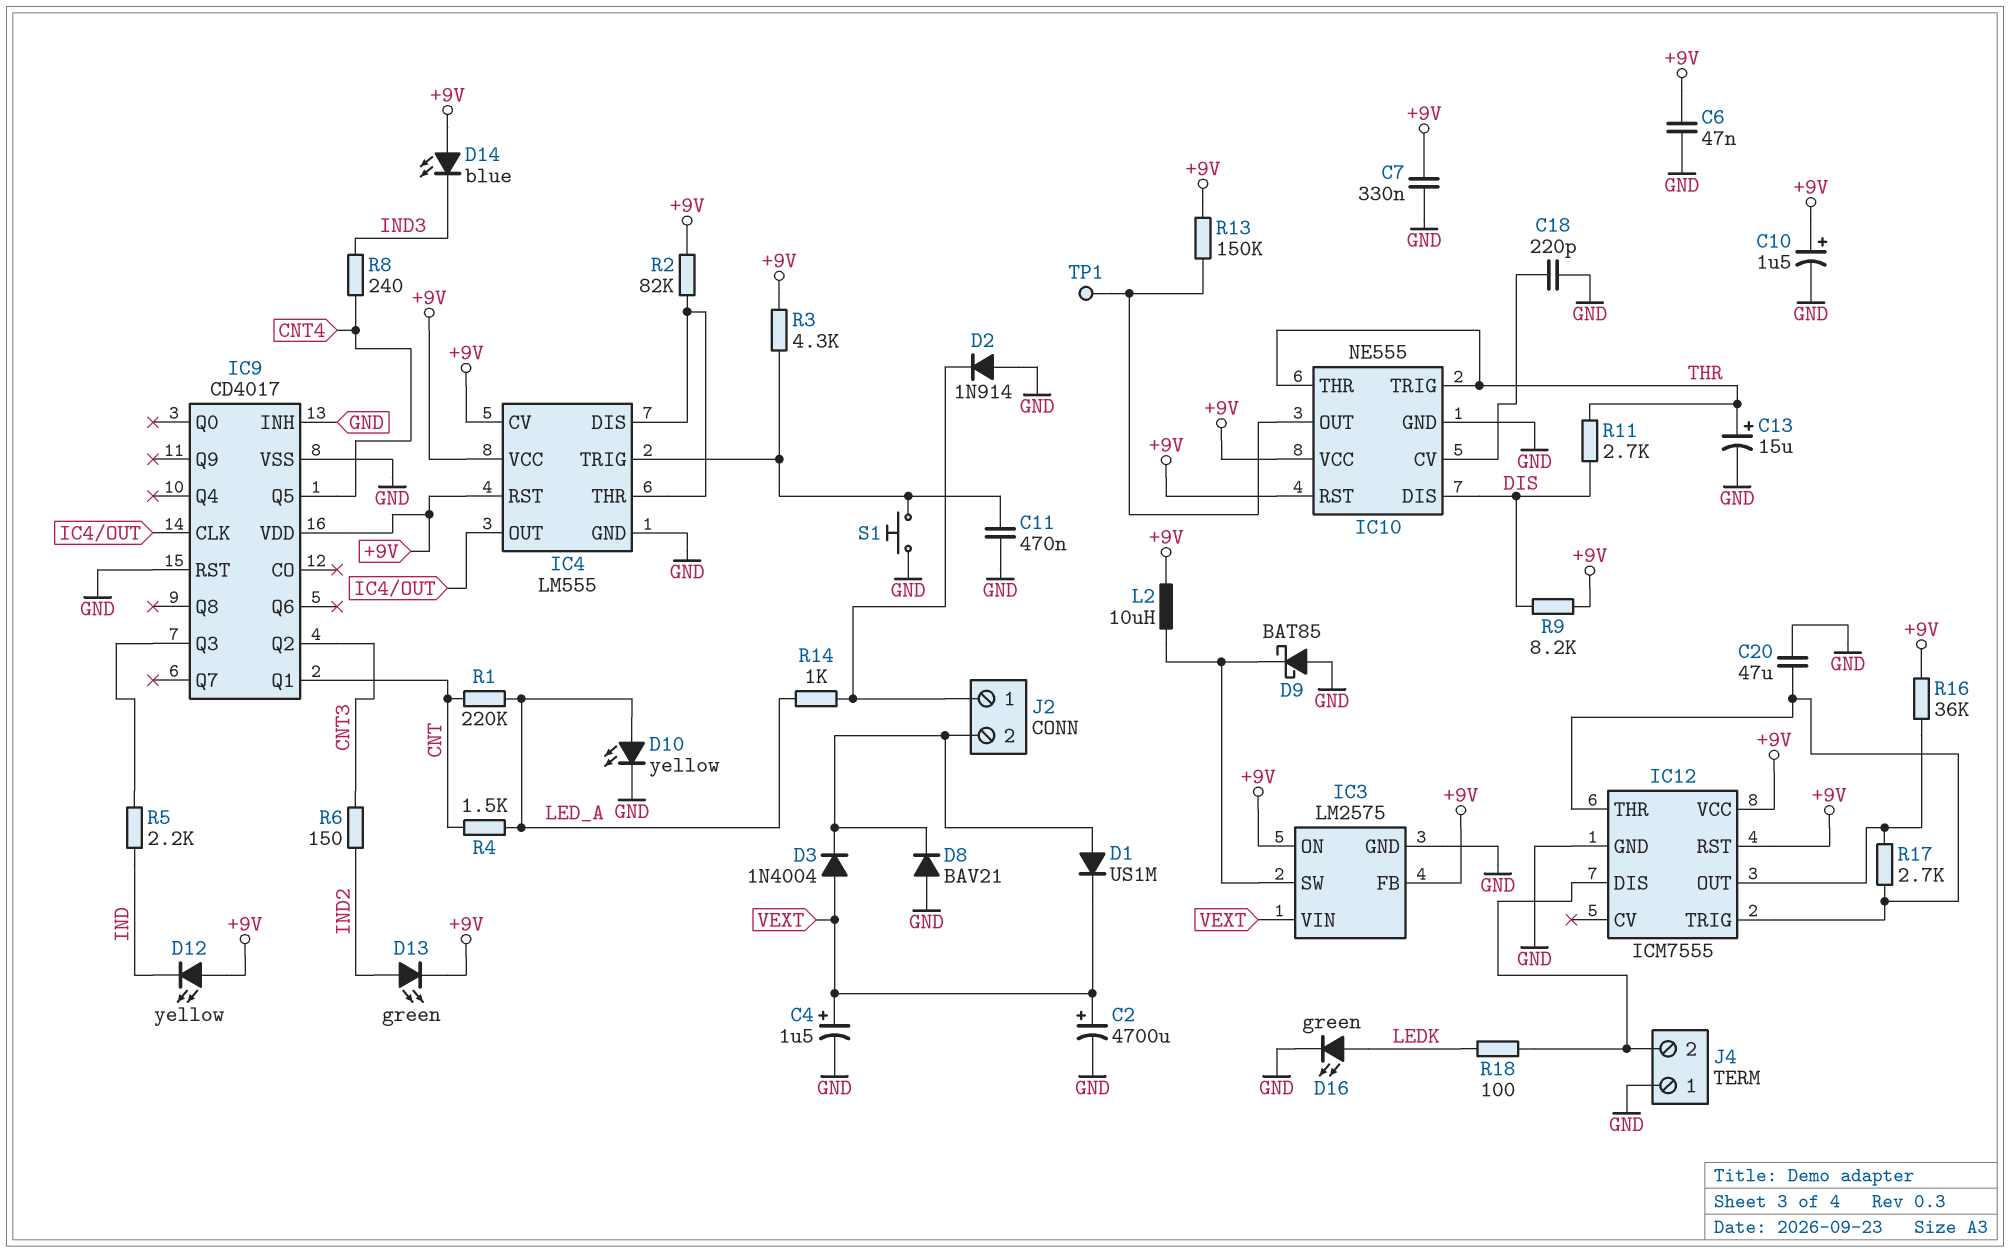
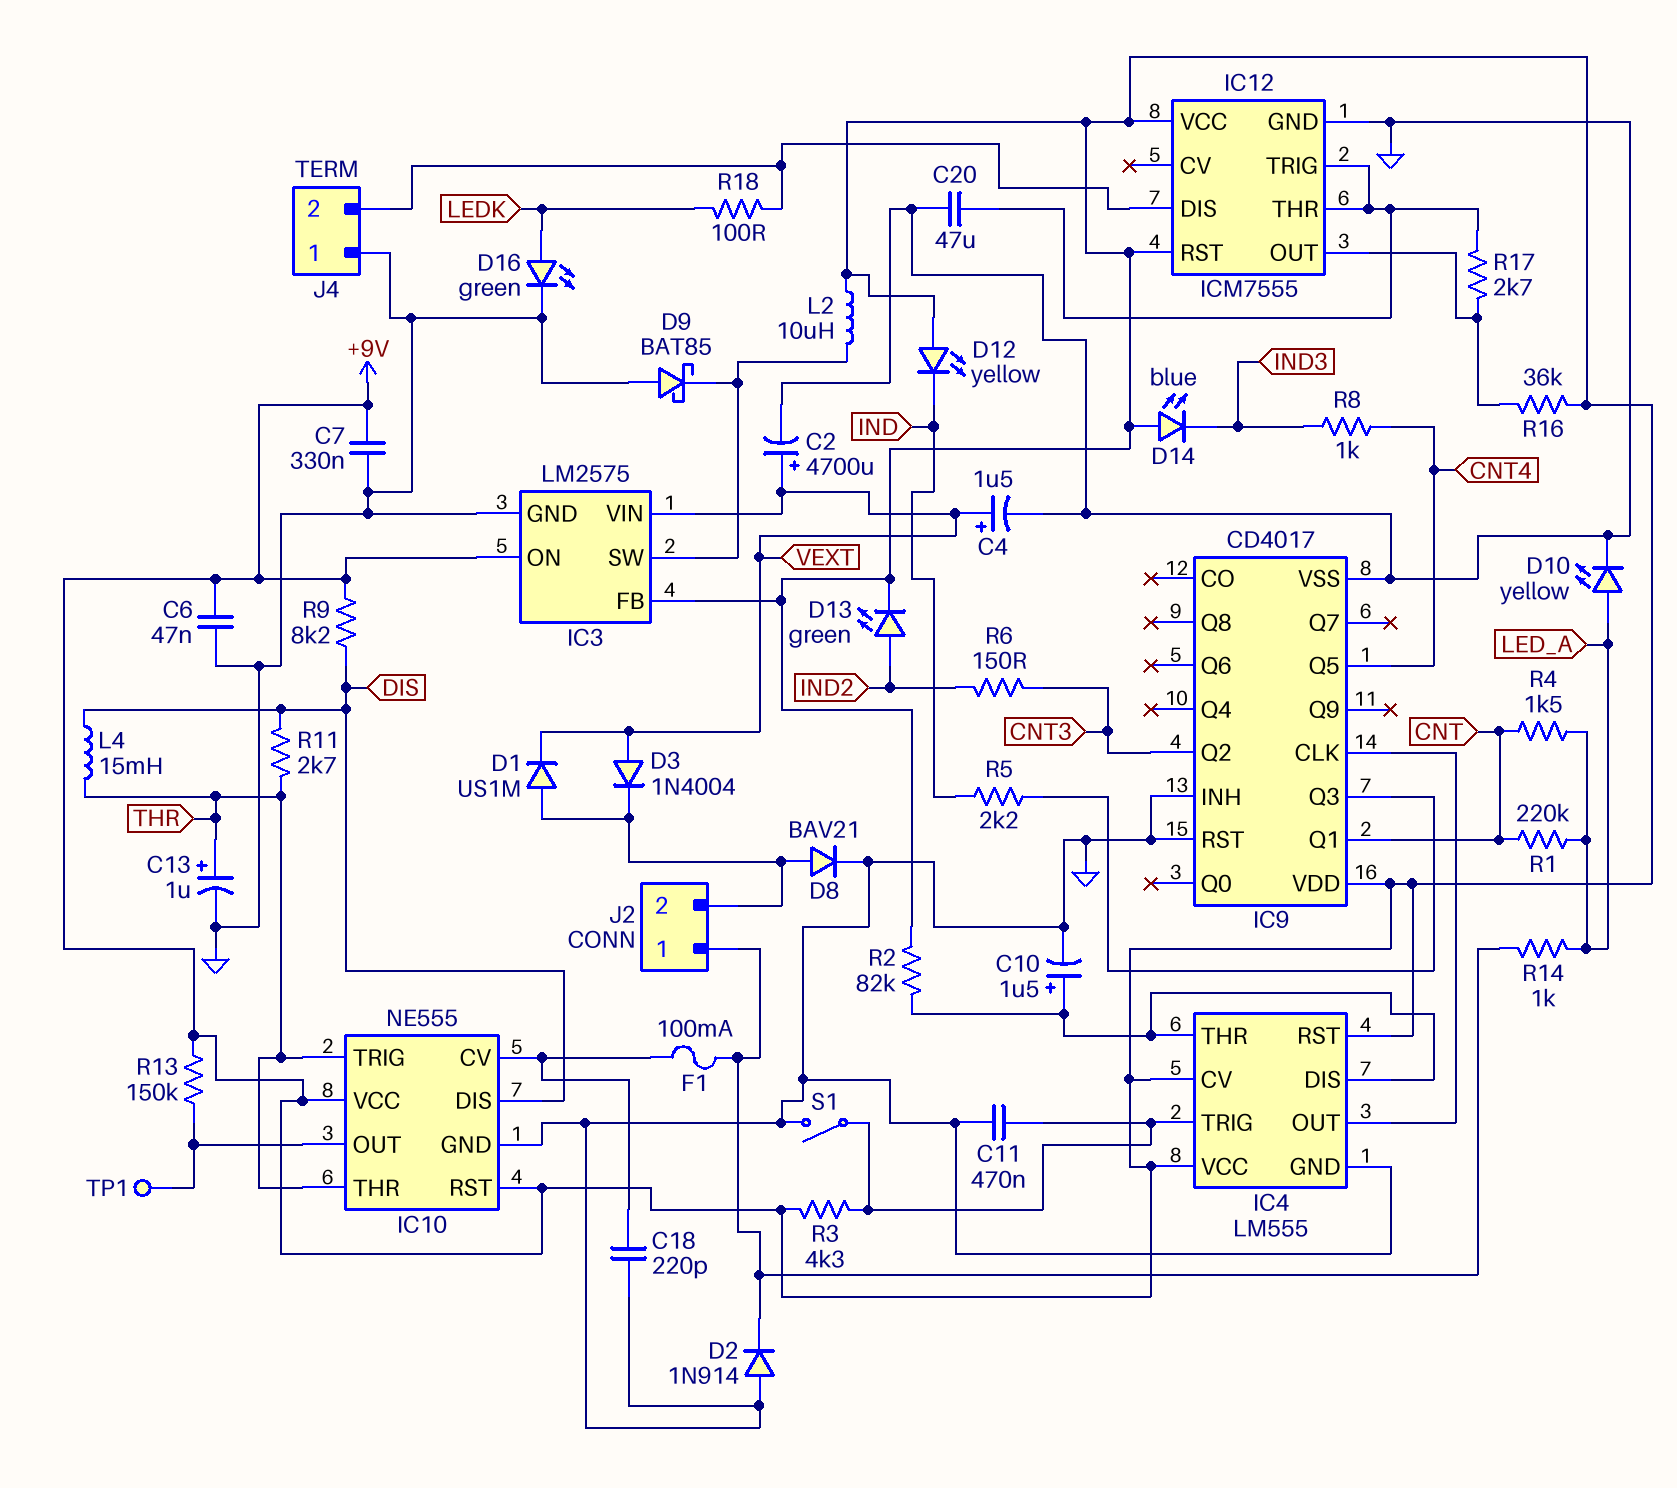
C10: 1.5uF (plus +9V, minus GND) -> 1.5uF (plus IC4/DIS, minus GND)
C13: 15uF (plus THR, minus GND) -> 1uF (plus THR, minus GND)
D8: diode BAV21 (A GND, K J2/2) -> diode BAV21 (A J2/2, K GND)
F1: none -> 100mA (IC10/CV, J2/1)
L4: none -> 15mH (DIS, THR)
R8: 240 (CNT4, IND3) -> 1k (CNT4, IND3)
S1: button (GND, IC4/TRIG) -> switch (GND, IC4/TRIG)

